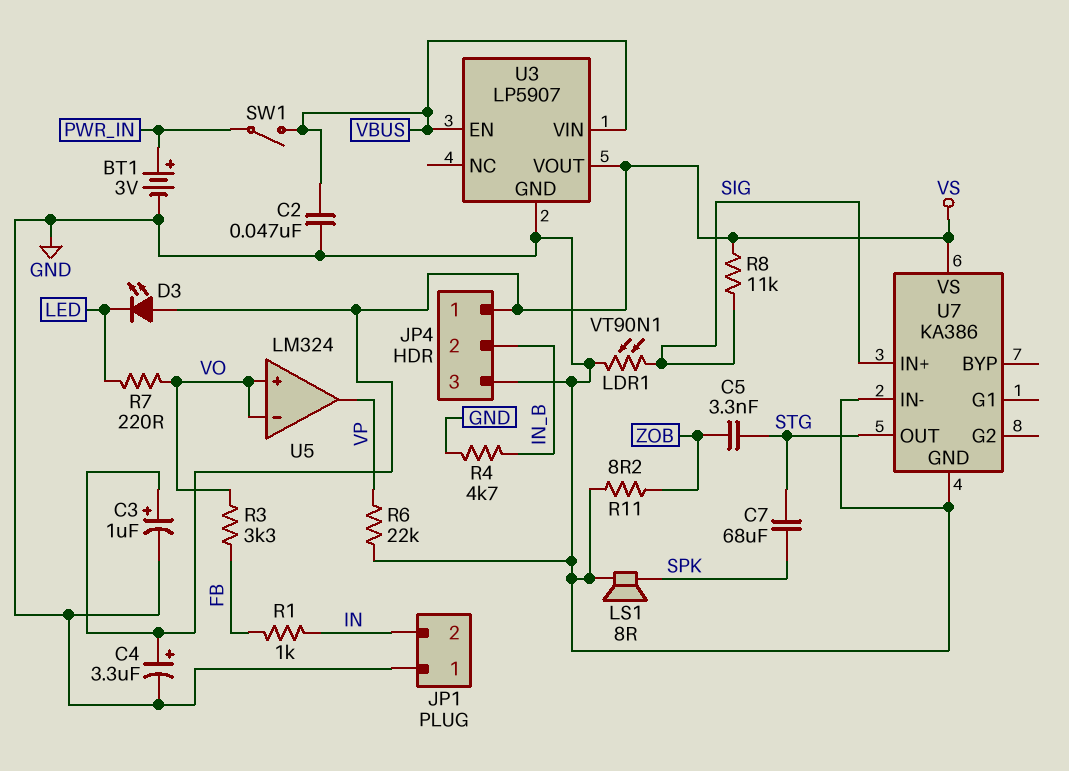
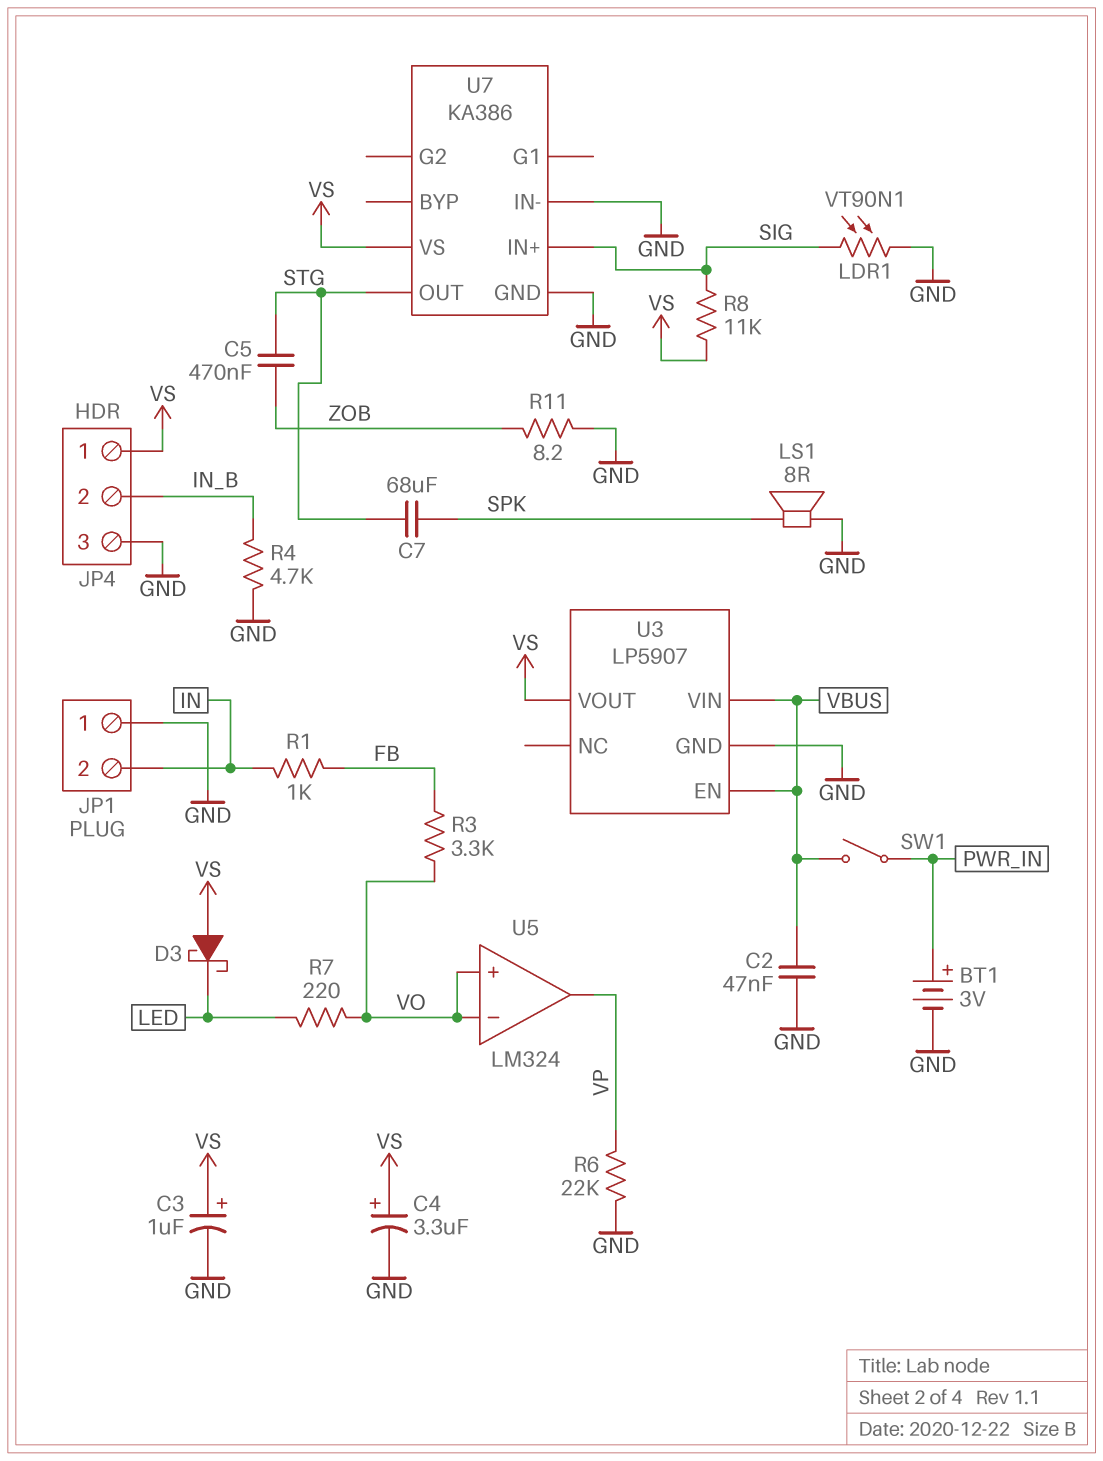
C5: 3.3nF (STG, ZOB) -> 470nF (STG, ZOB)
D3: LED (A VS, K LED) -> schottky (A VS, K LED)

